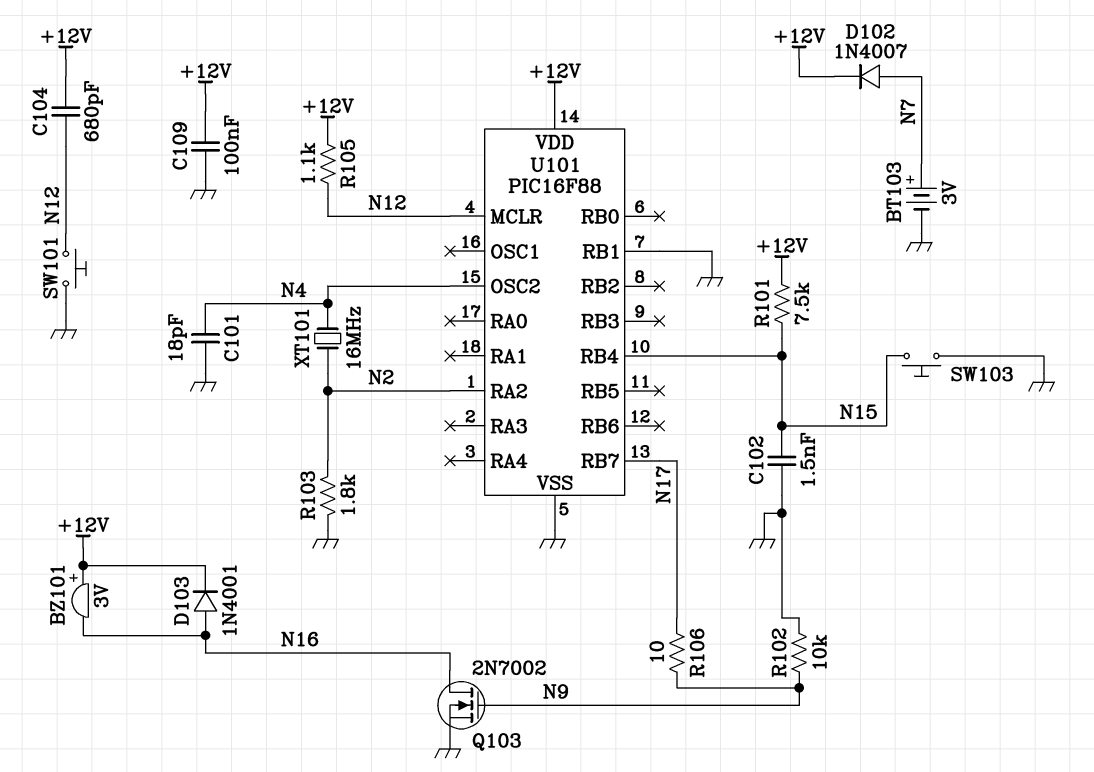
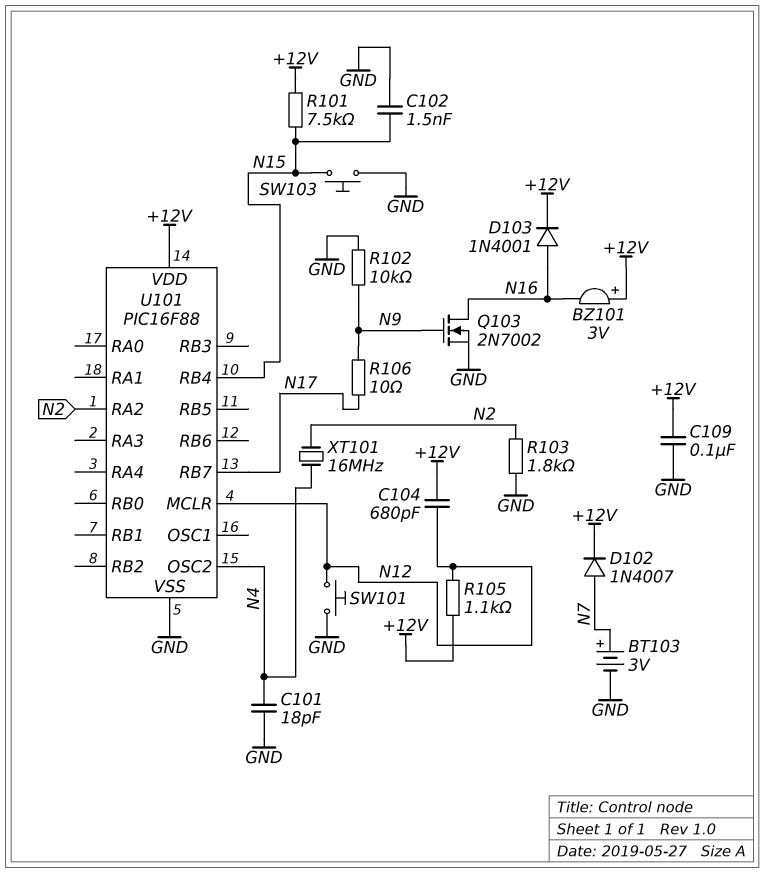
U101 pin RB1: GND -> none

